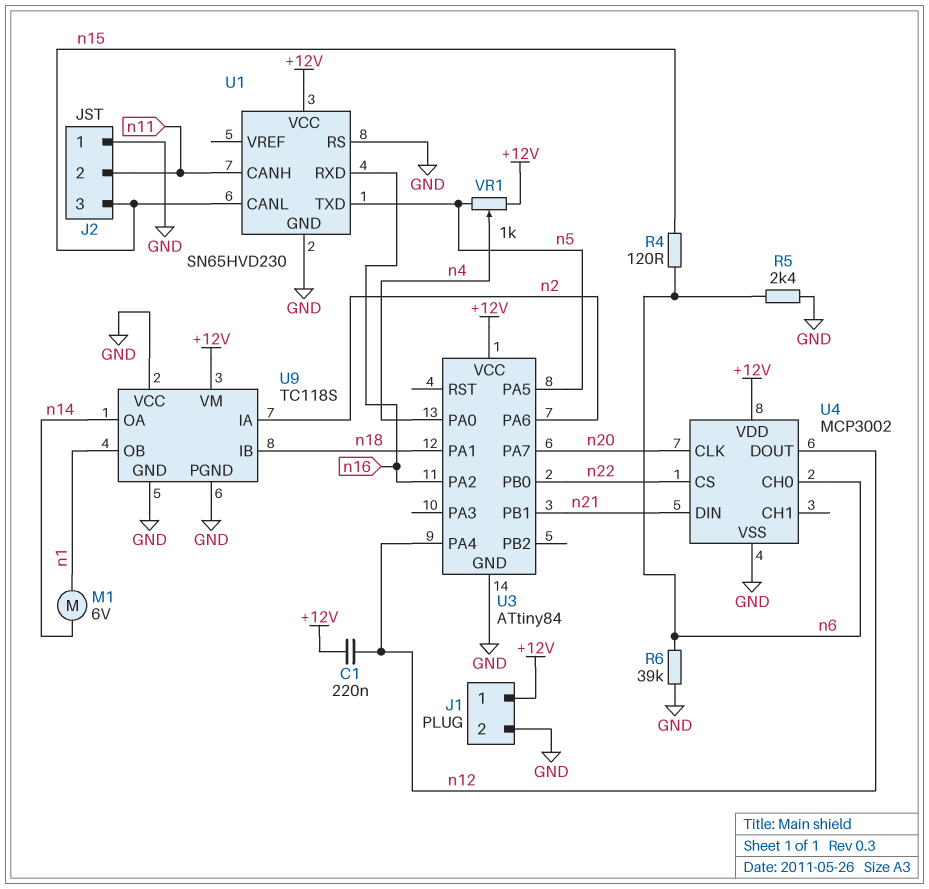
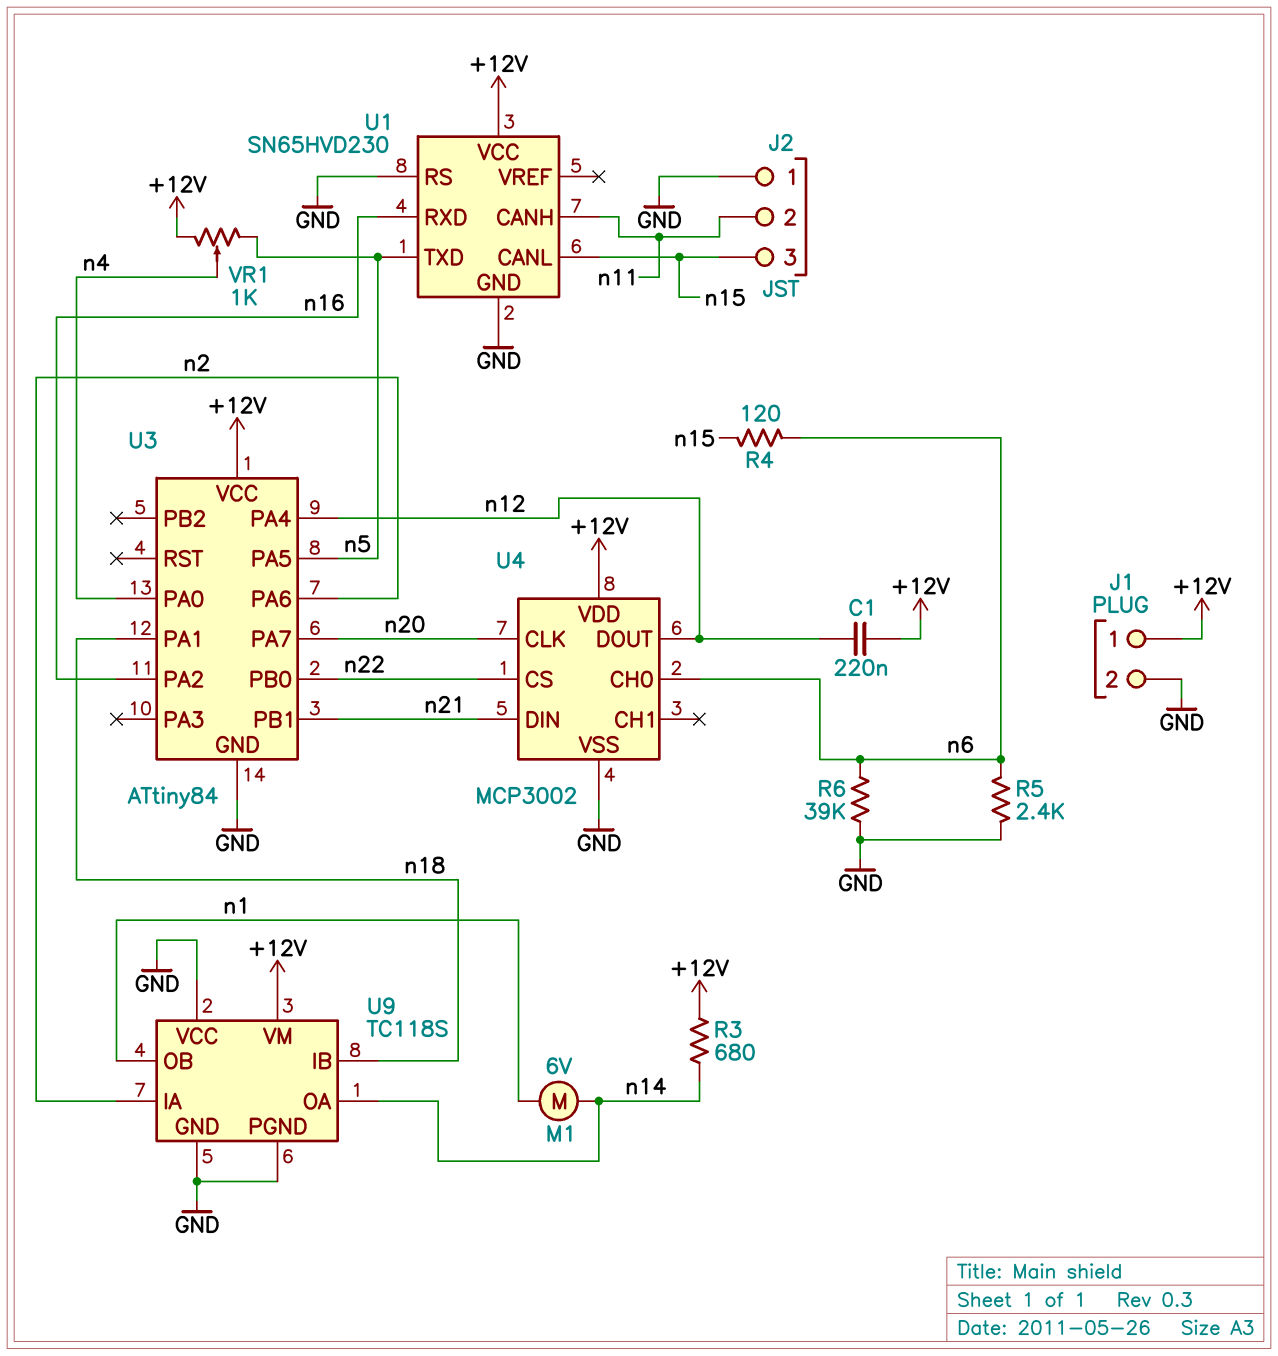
R3: none -> 680 (+12V, n14)

